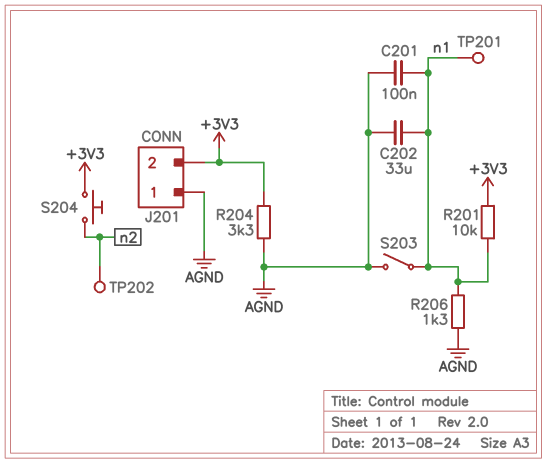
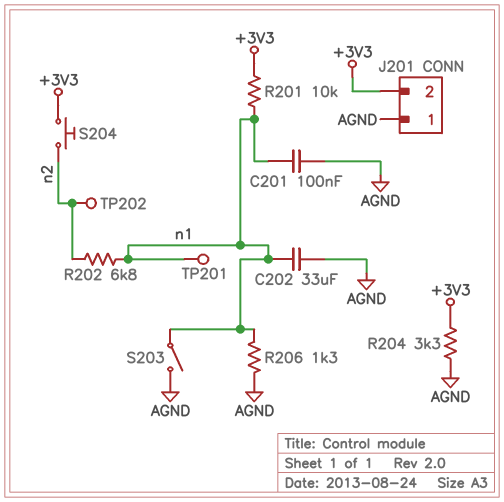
R202: none -> 6.8k (n1, n2)

